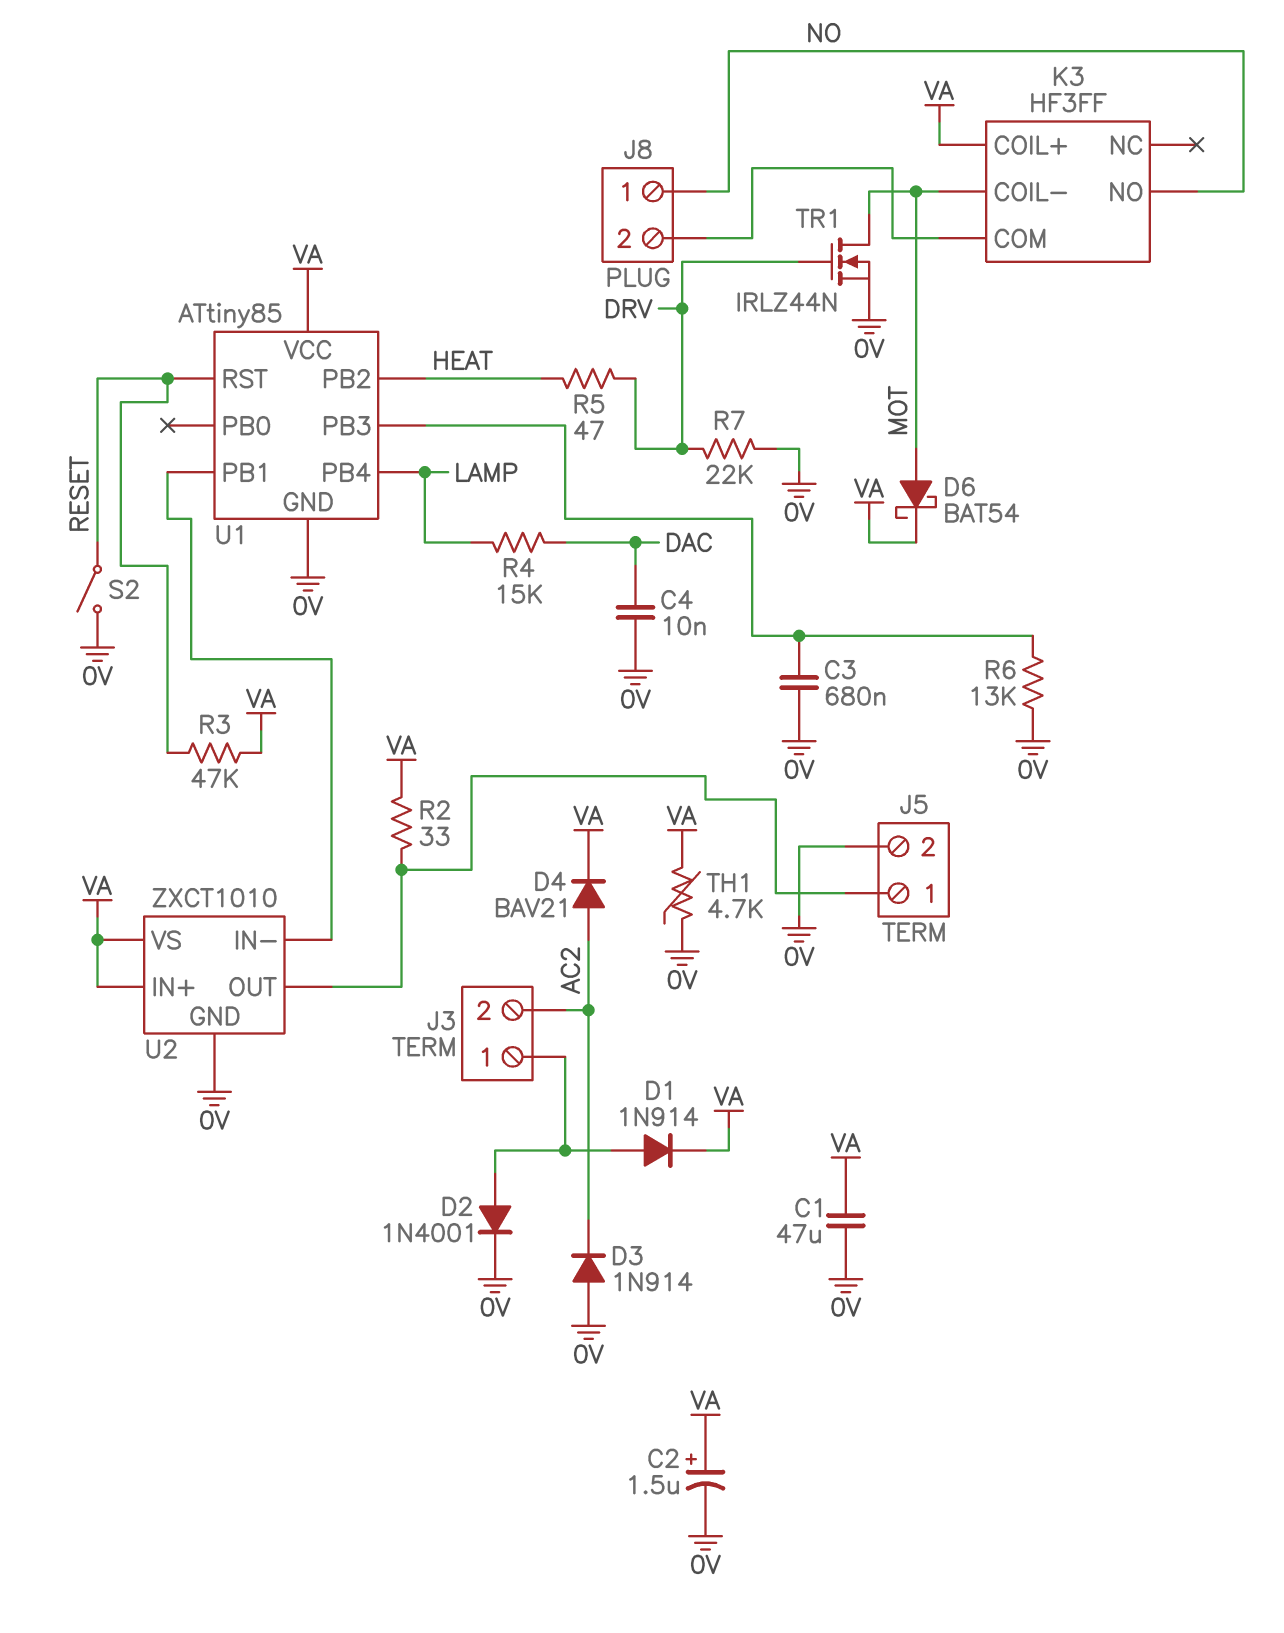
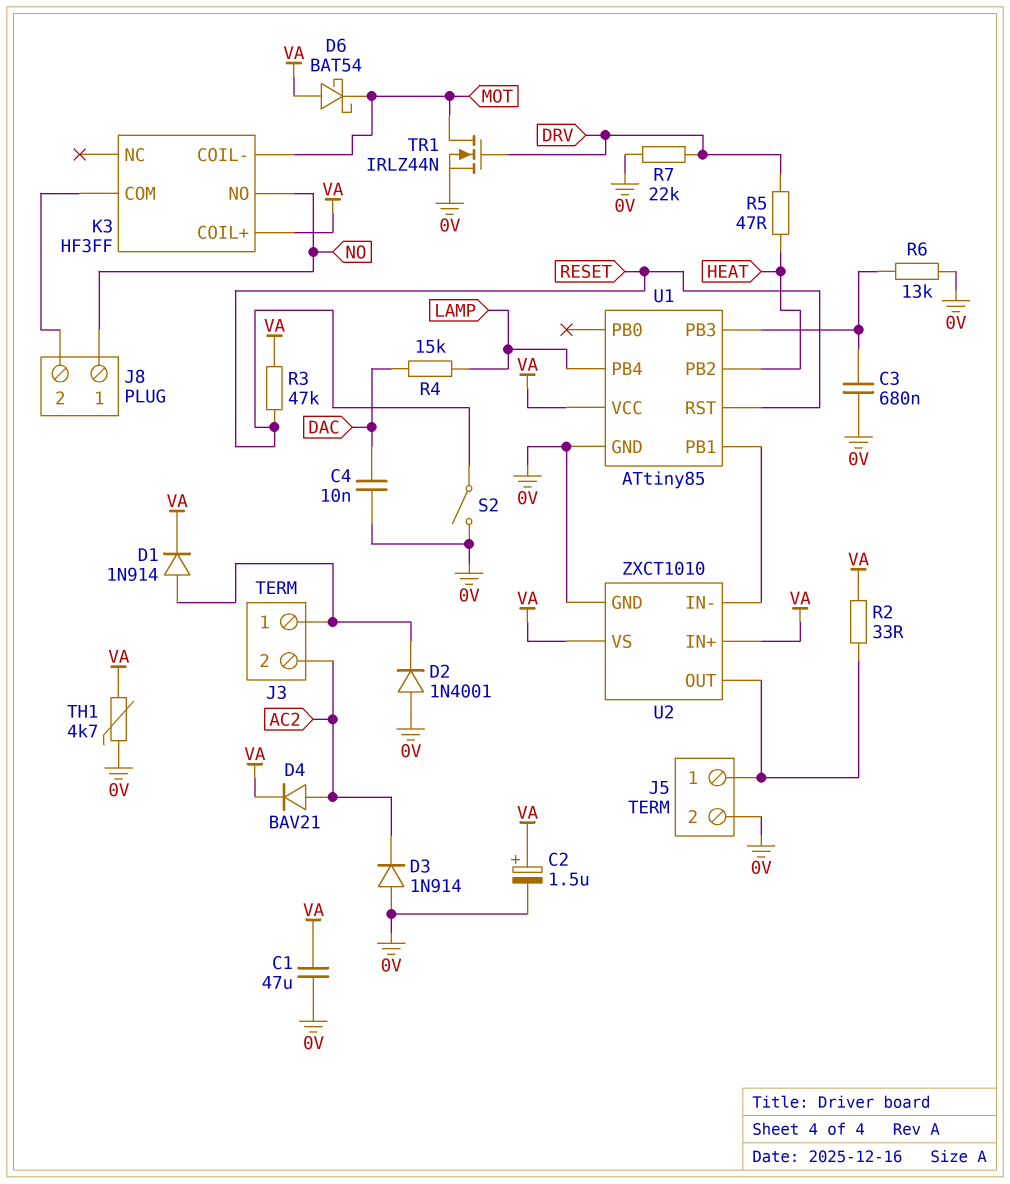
D2: diode 1N4001 (A J3/1, K 0V) -> diode 1N4001 (A 0V, K J3/1)
D6: schottky BAT54 (A MOT, K VA) -> schottky BAT54 (A VA, K MOT)

